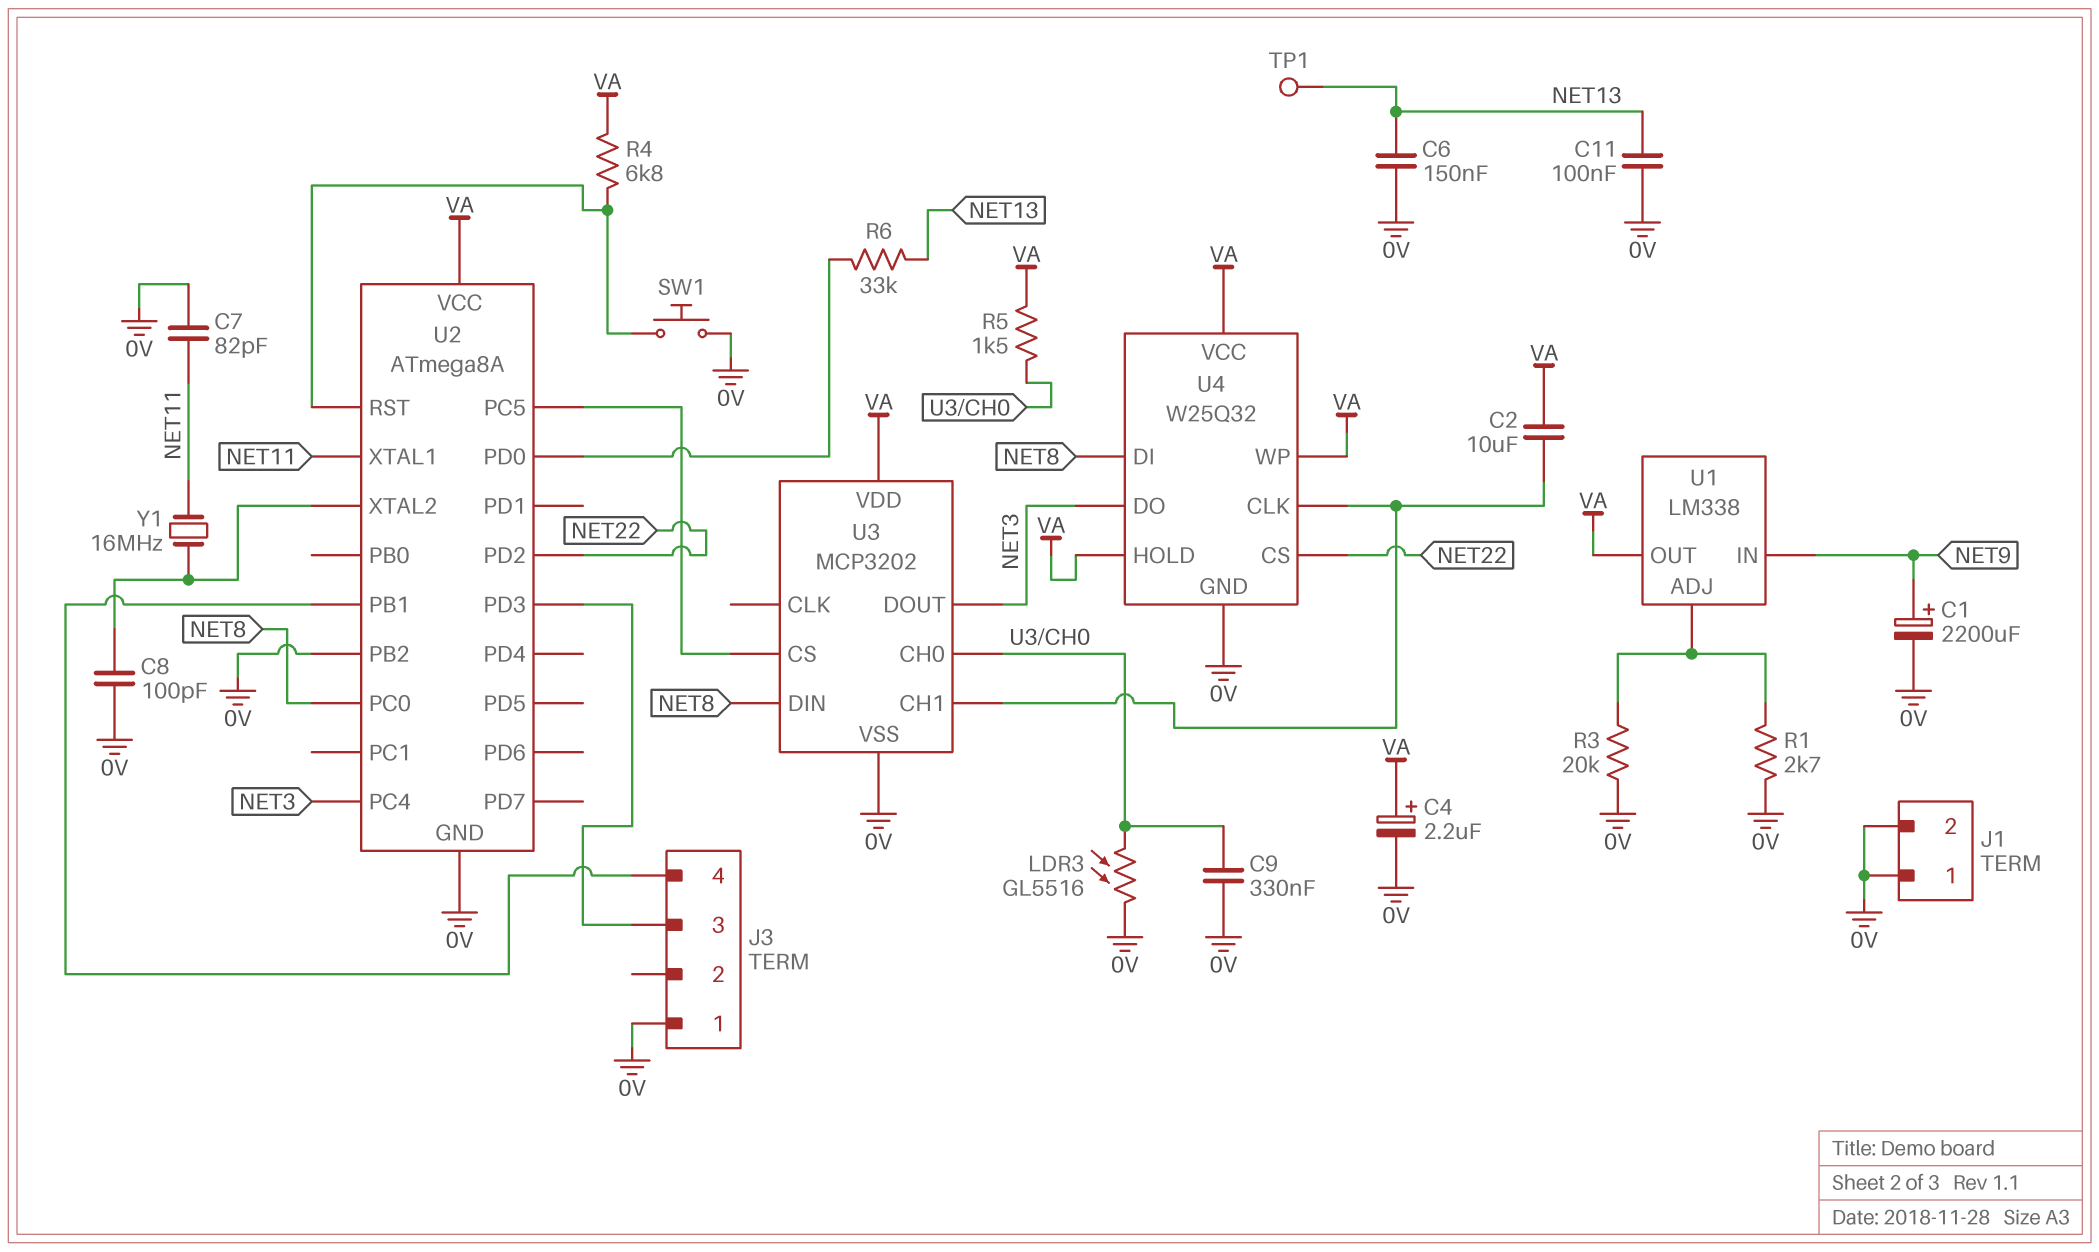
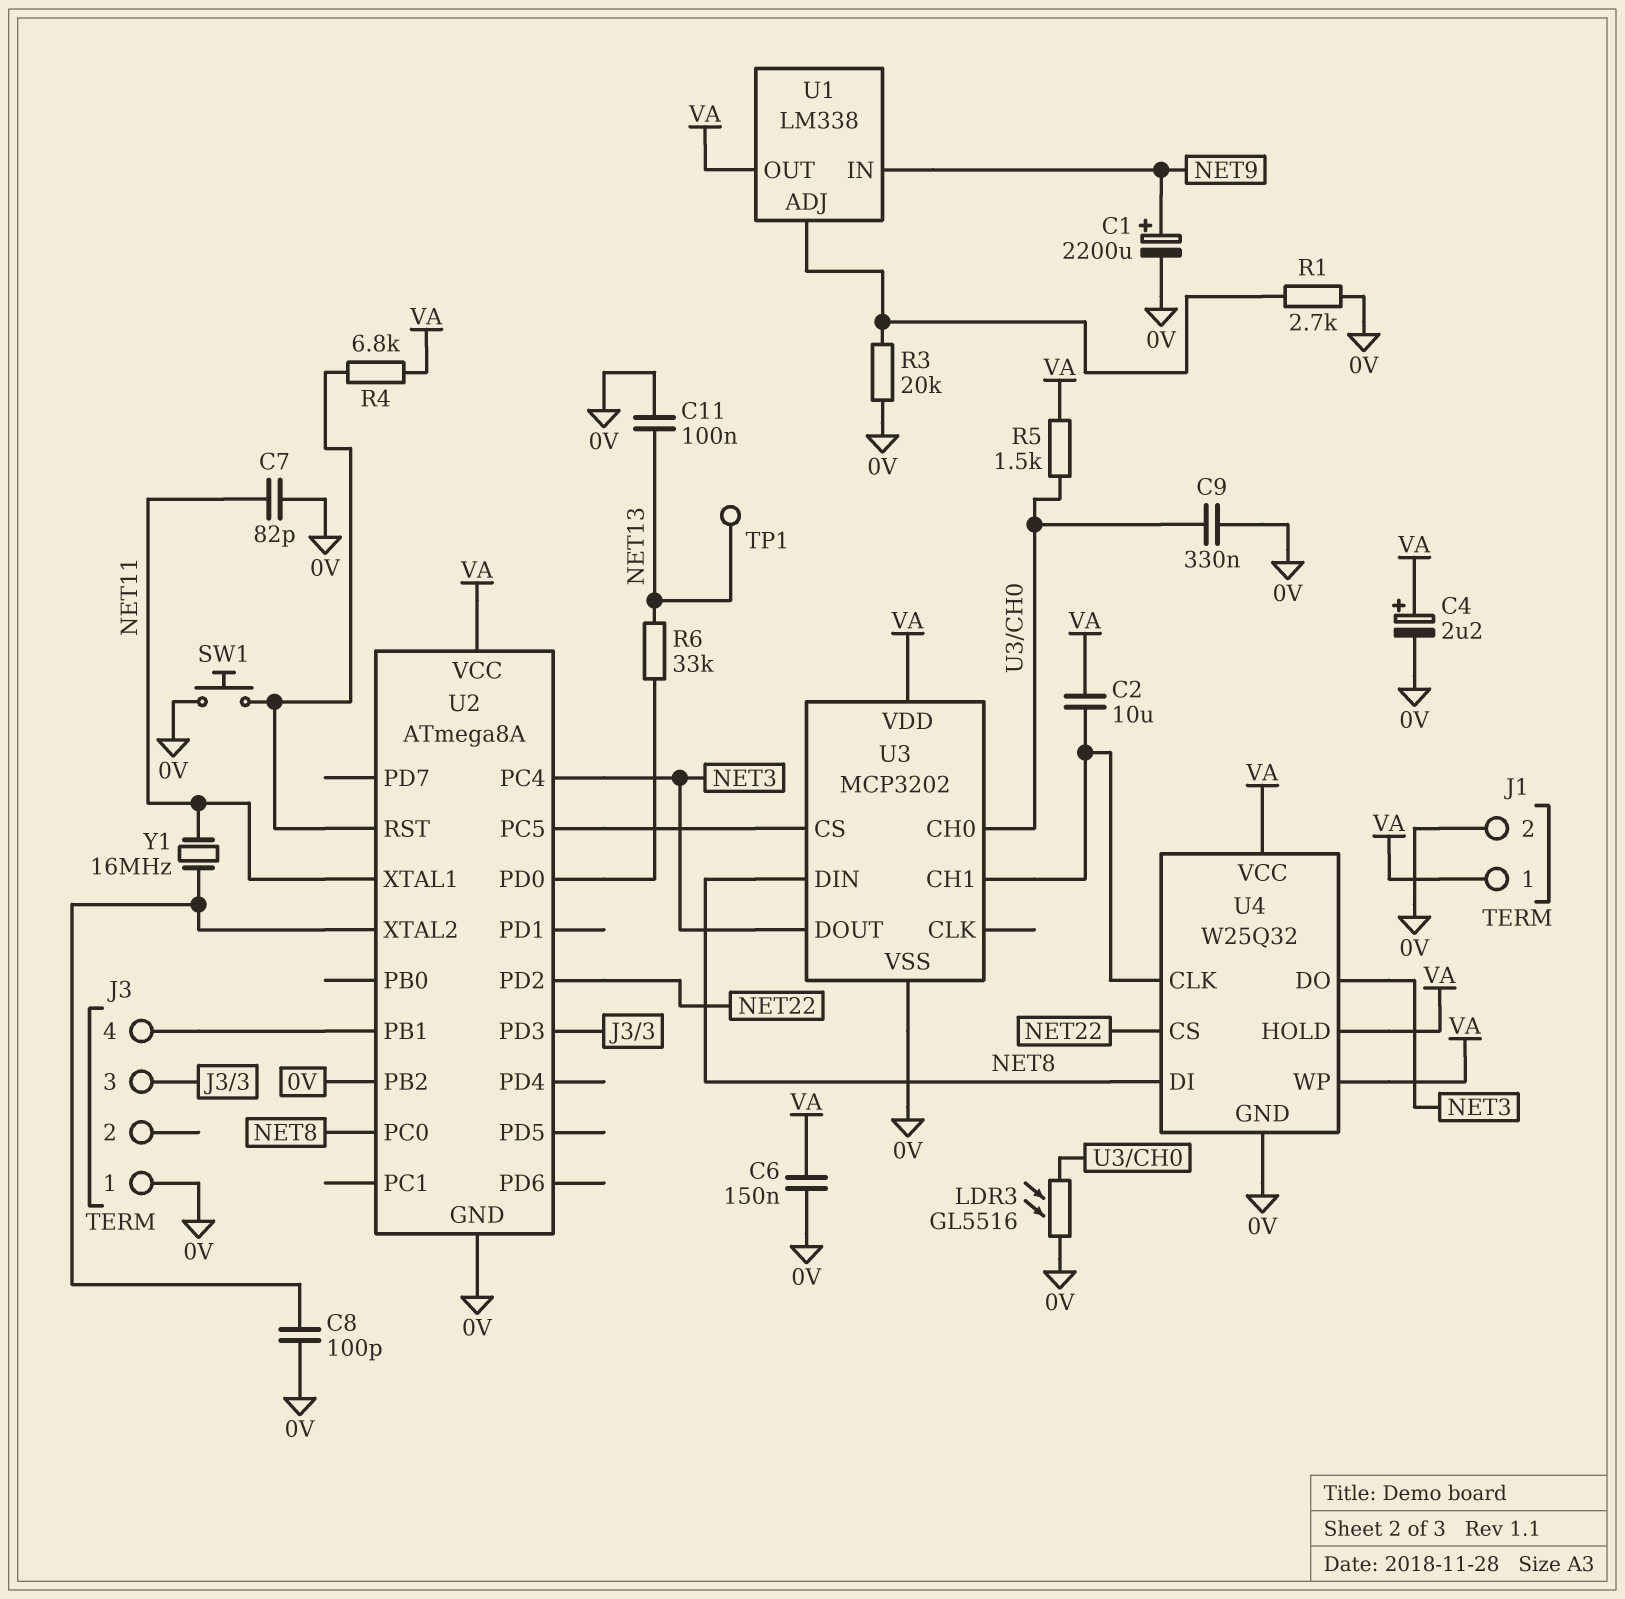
C6: 150nF (0V, NET13) -> 150nF (0V, VA)
J1 pin 1: 0V -> VA

